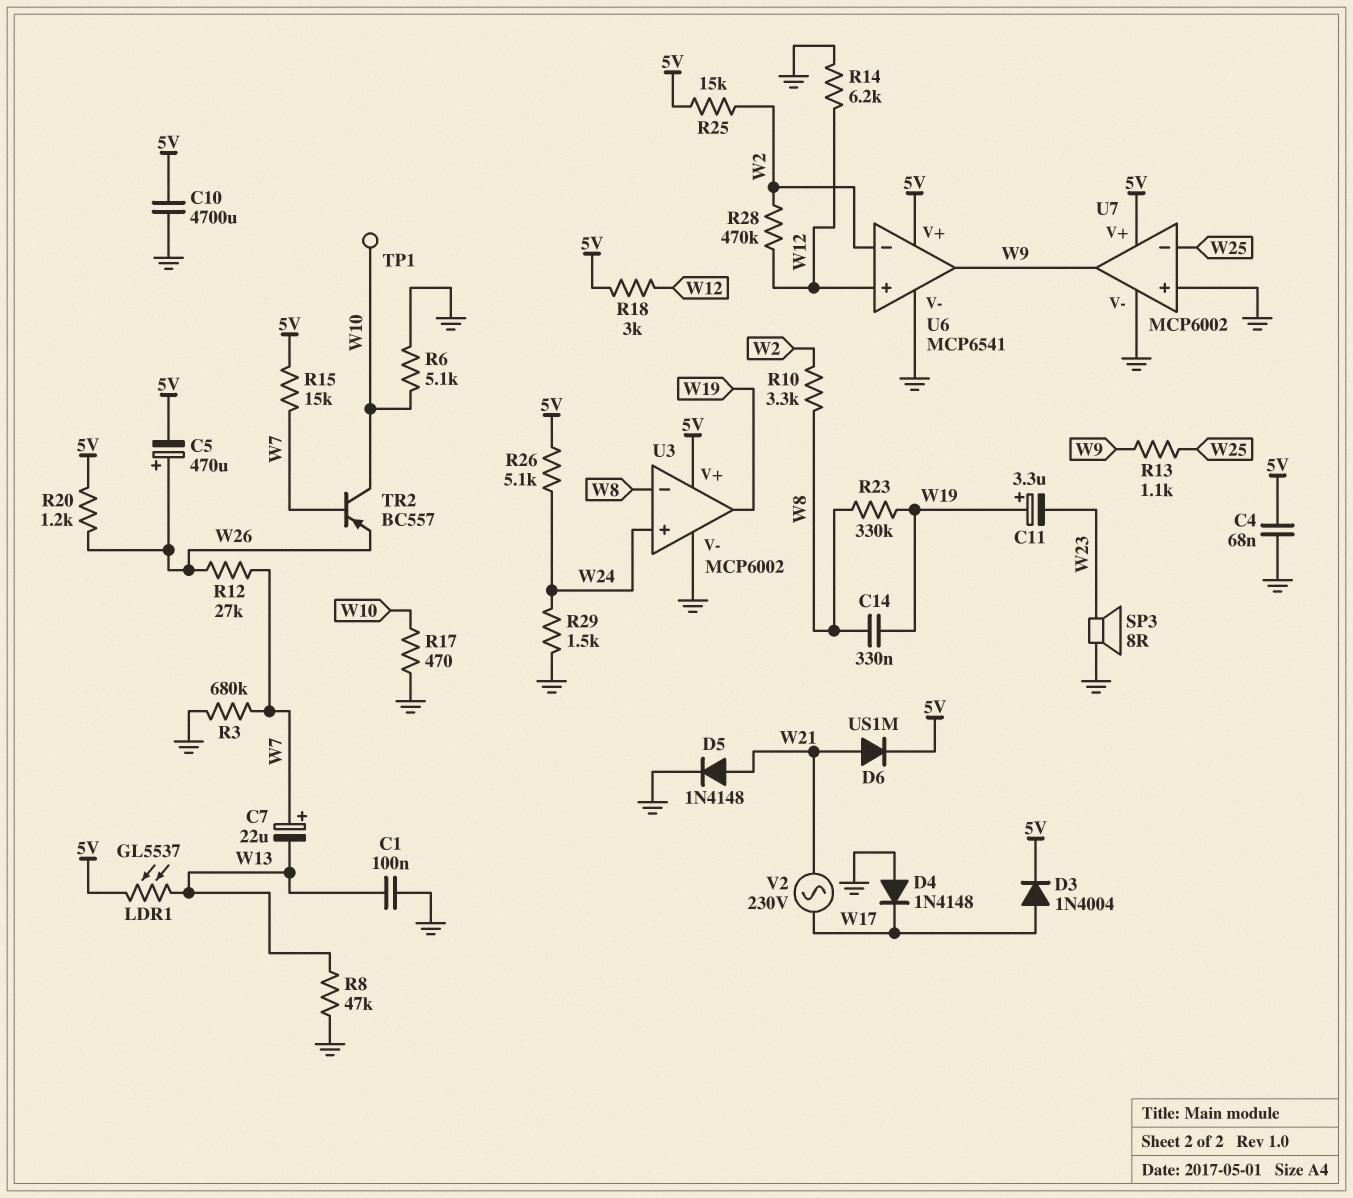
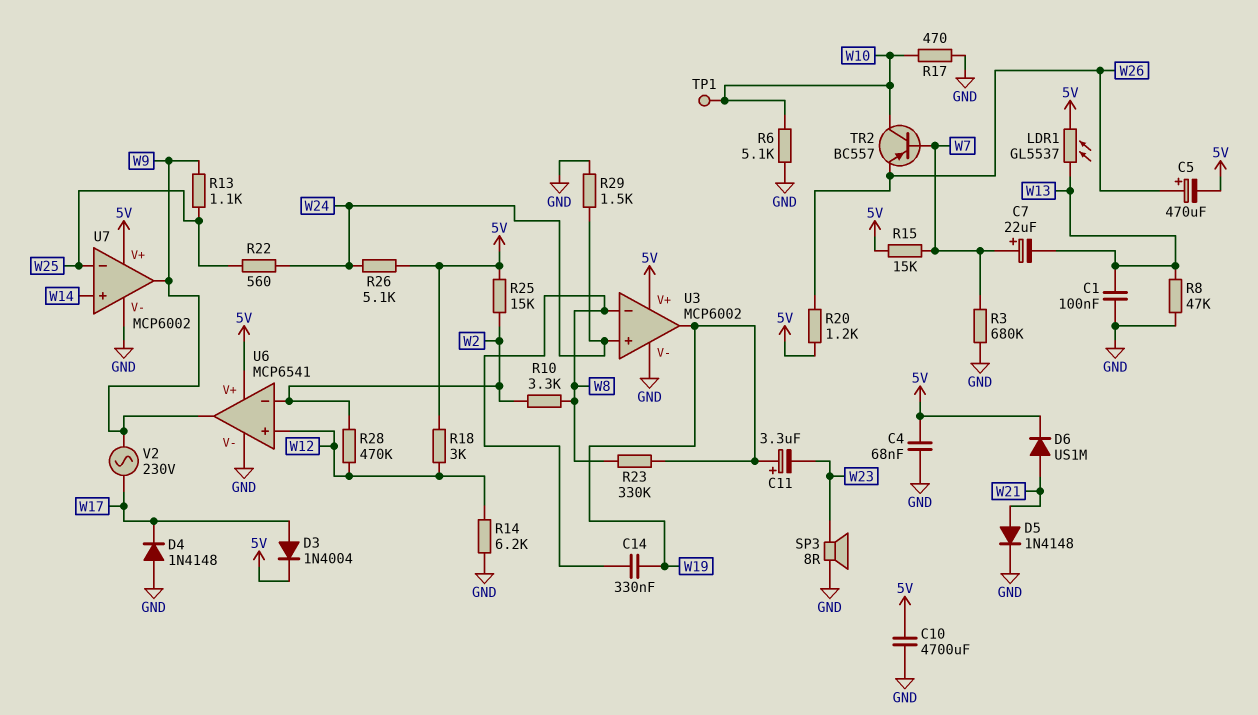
R12: 27k (W7, W26) -> none
R22: none -> 560 (W24, W25)
U7 pin in+: GND -> W14
V2: AC 230V (W17, W21) -> AC 230V (W9, W17)

